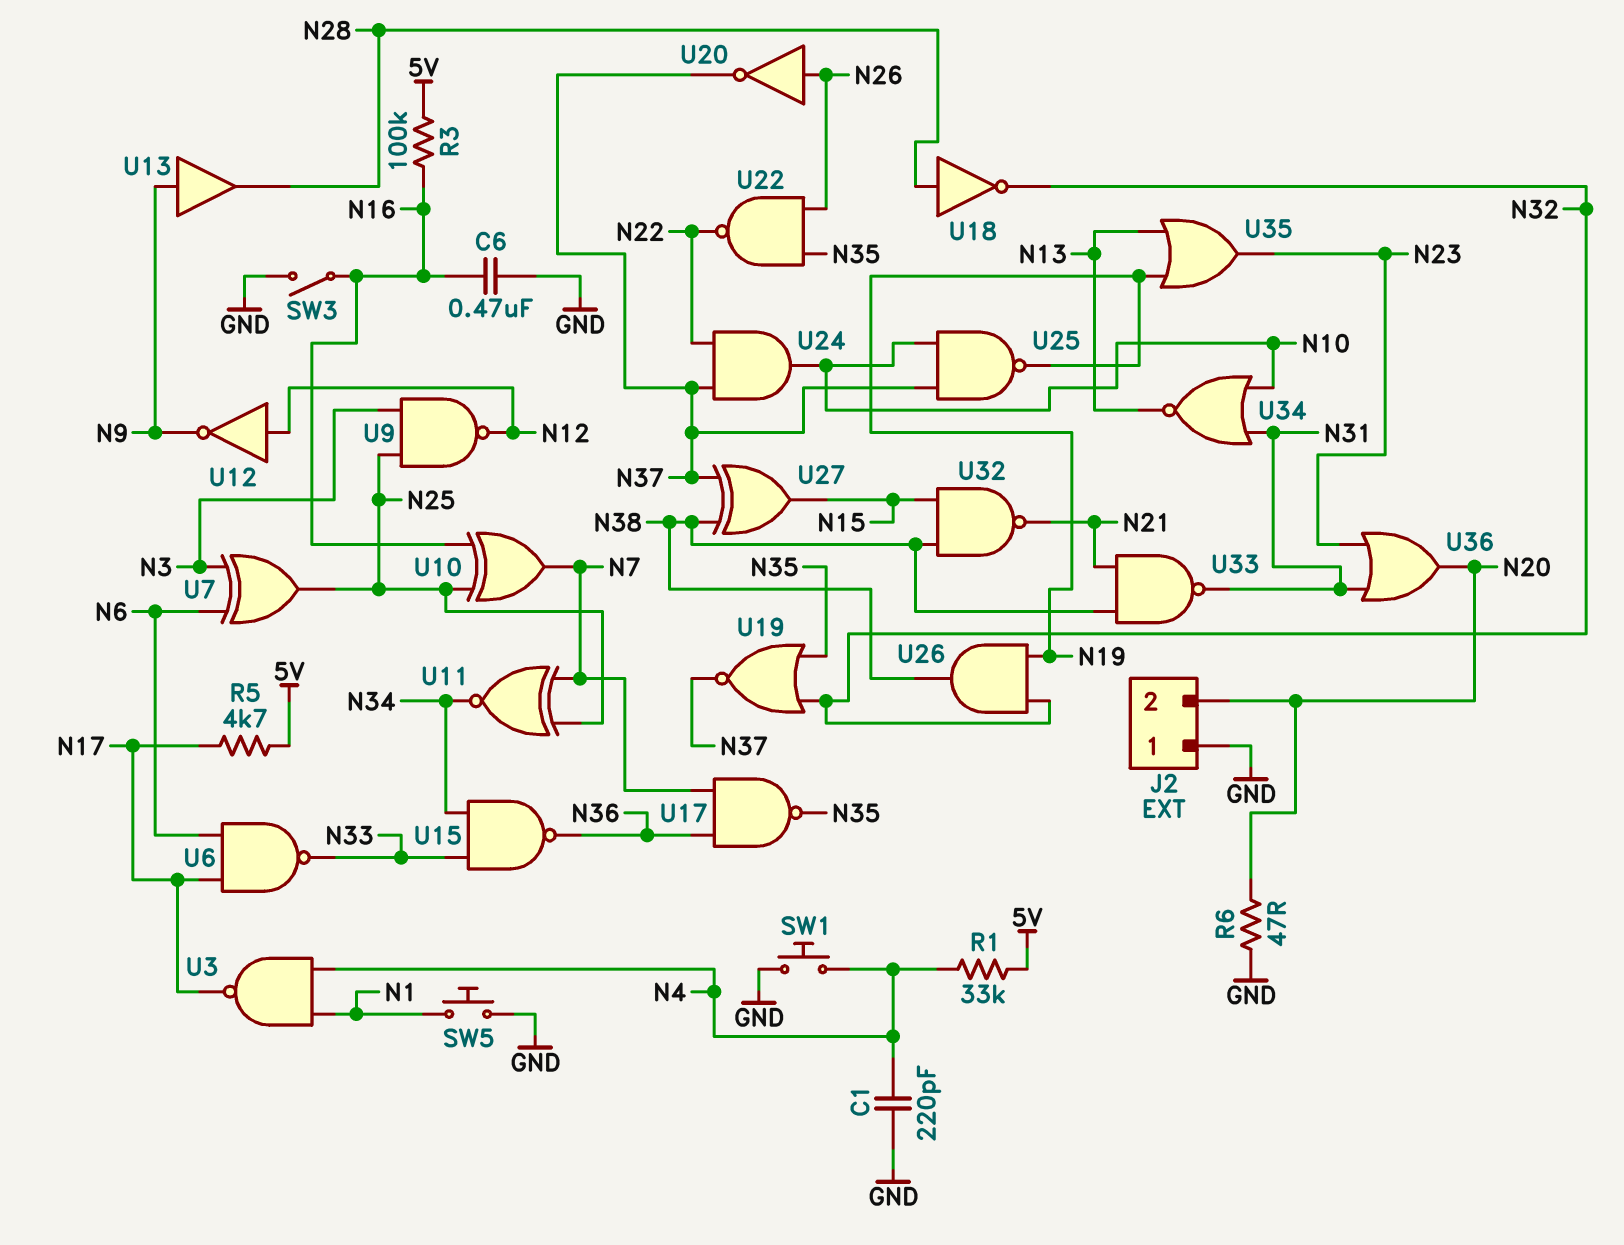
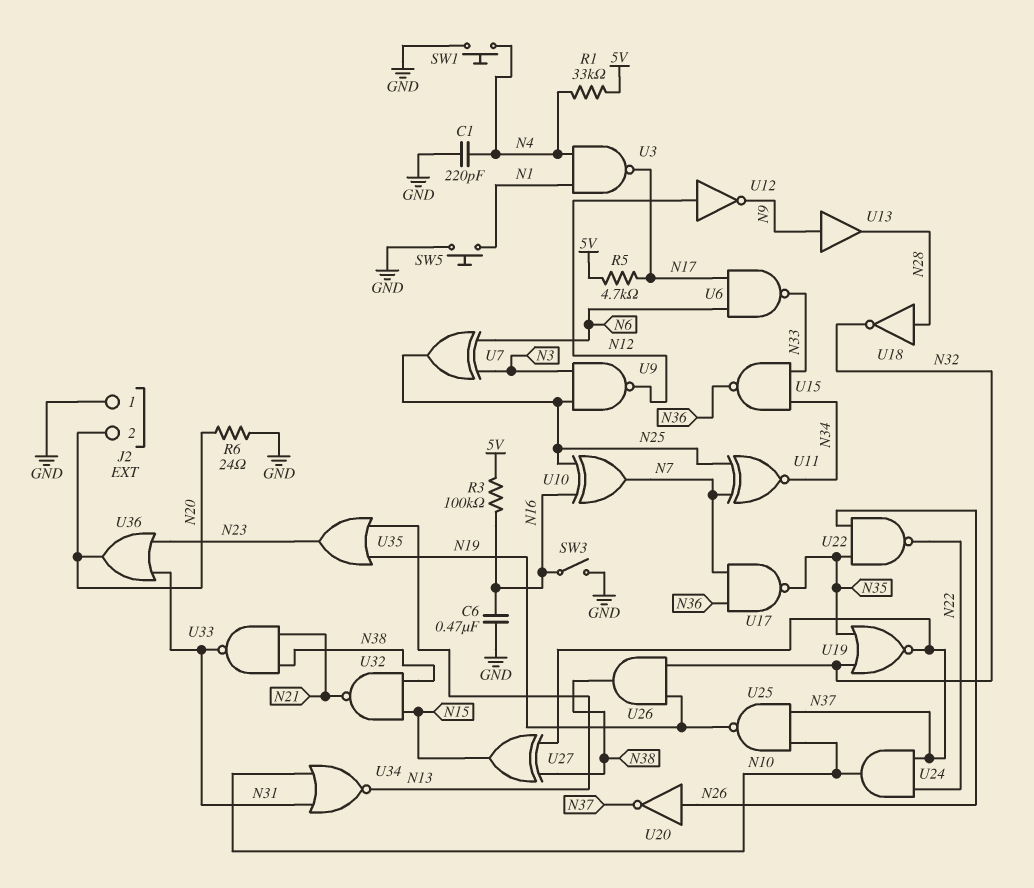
R6: 47 (GND, N20) -> 24 (GND, N20)

